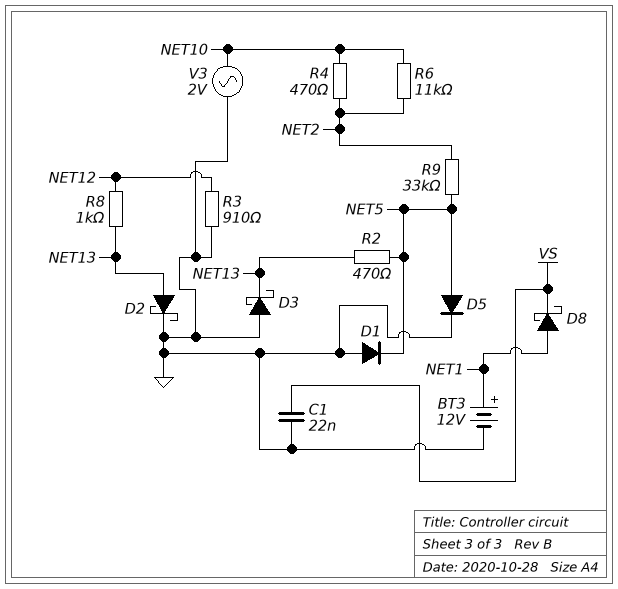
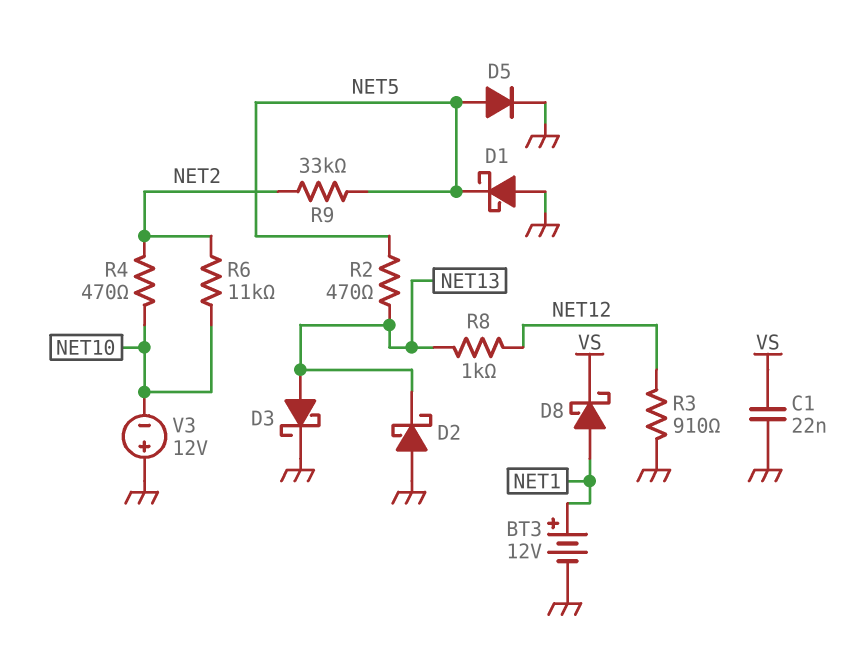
D1: diode (A GND, K NET5) -> schottky (A GND, K NET5)
D2: schottky (A NET13, K GND) -> schottky (A GND, K NET13)
D3: schottky (A GND, K NET13) -> schottky (A NET13, K GND)
V3: AC 2V (GND, NET10) -> 12V (plus GND, minus NET10)

